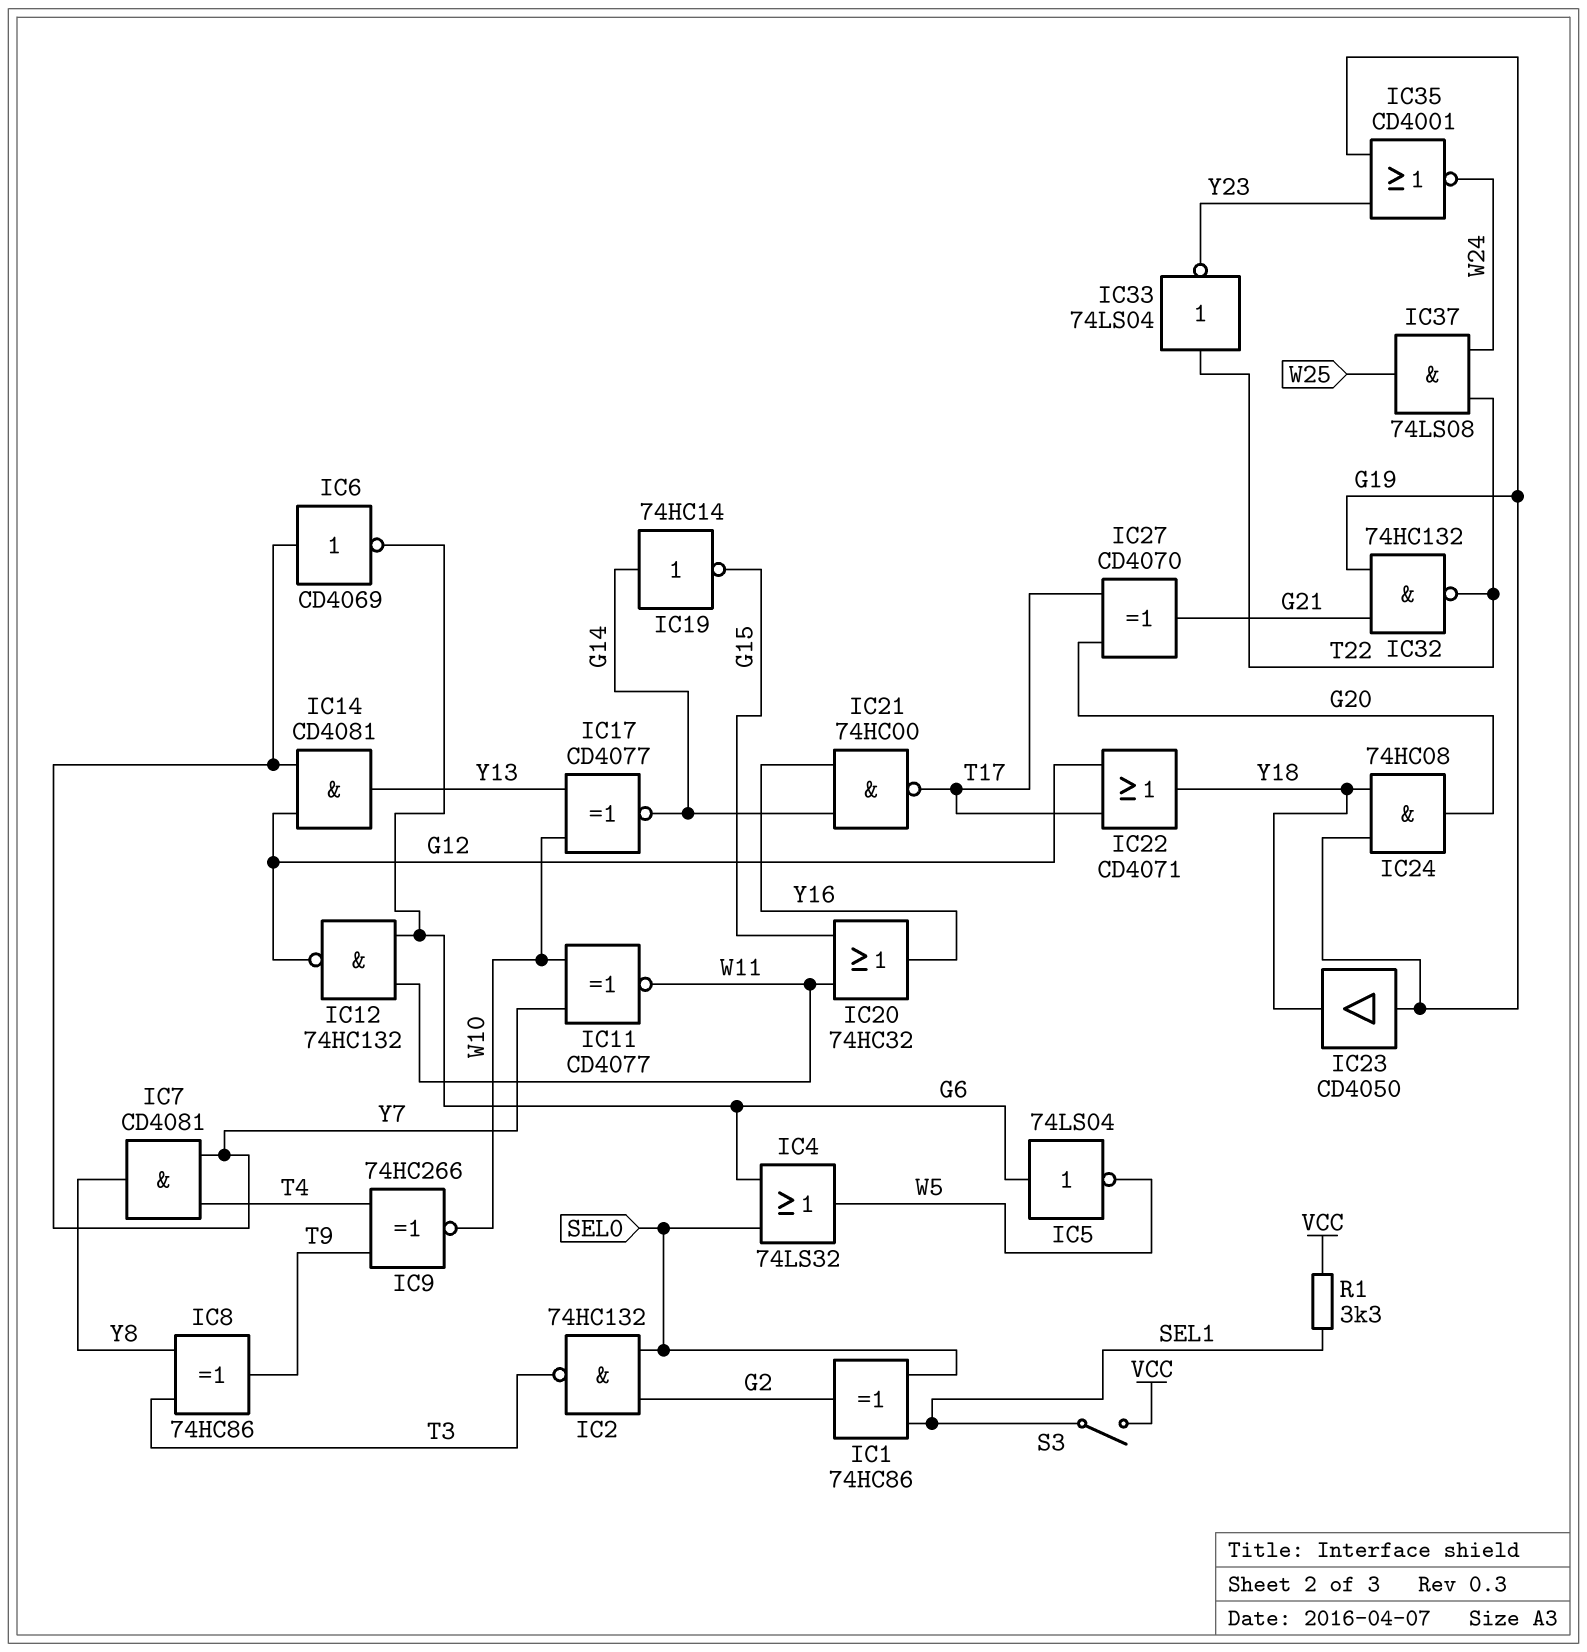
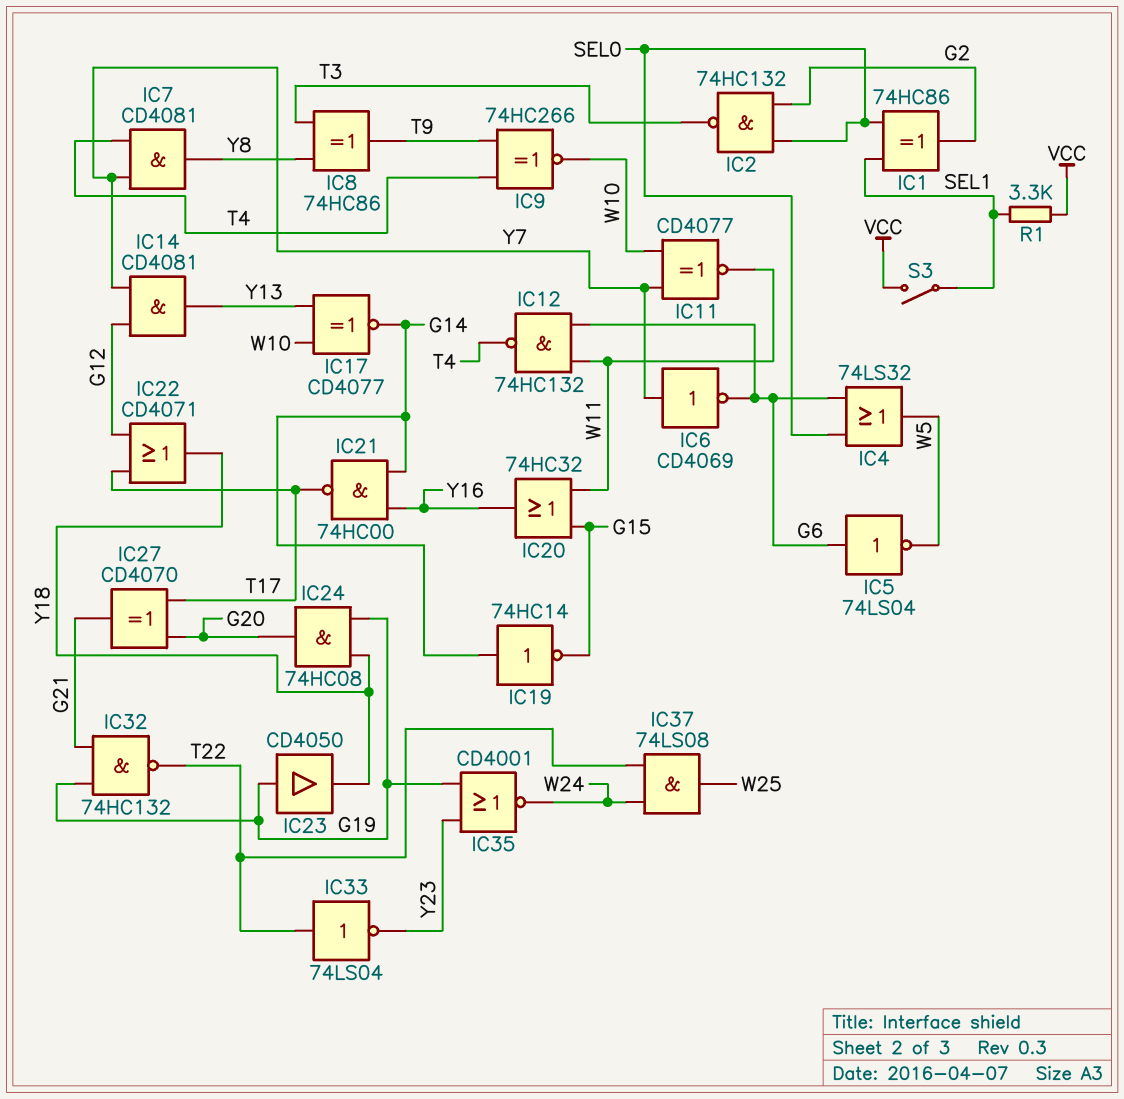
IC12: NAND 74HC132 (in G6, in W11, out G12) -> NAND 74HC132 (in G6, in W11, out T4)

